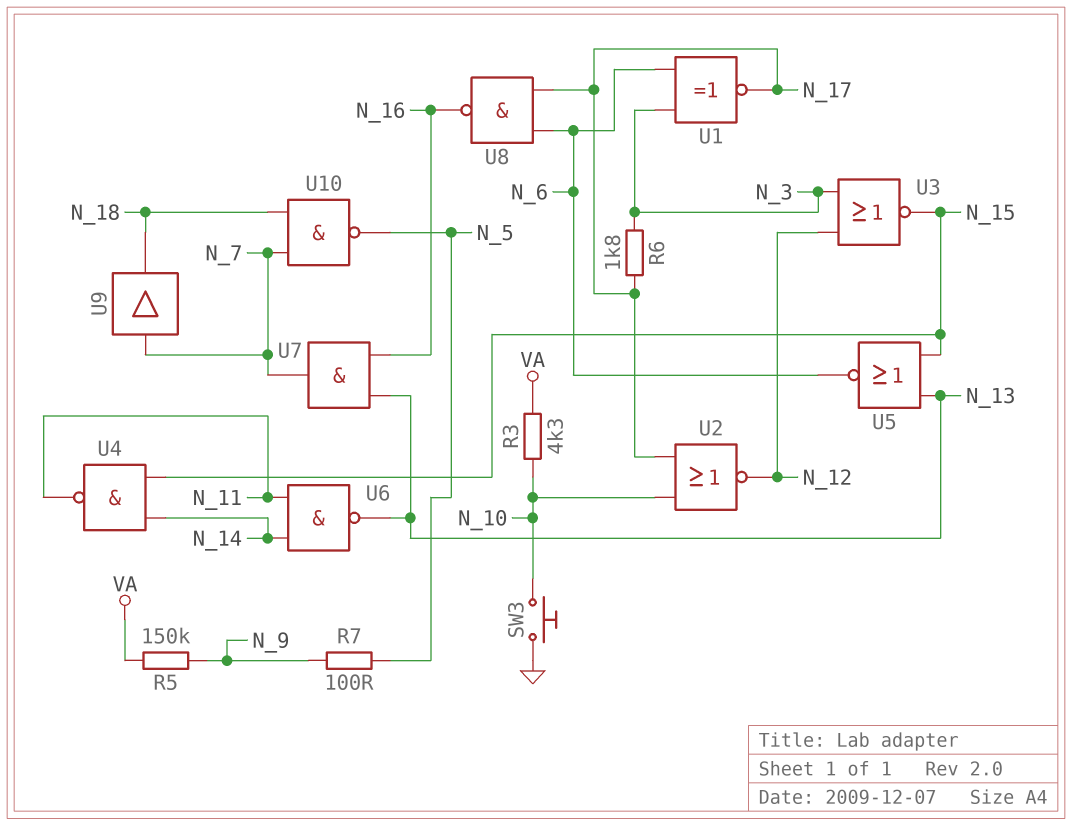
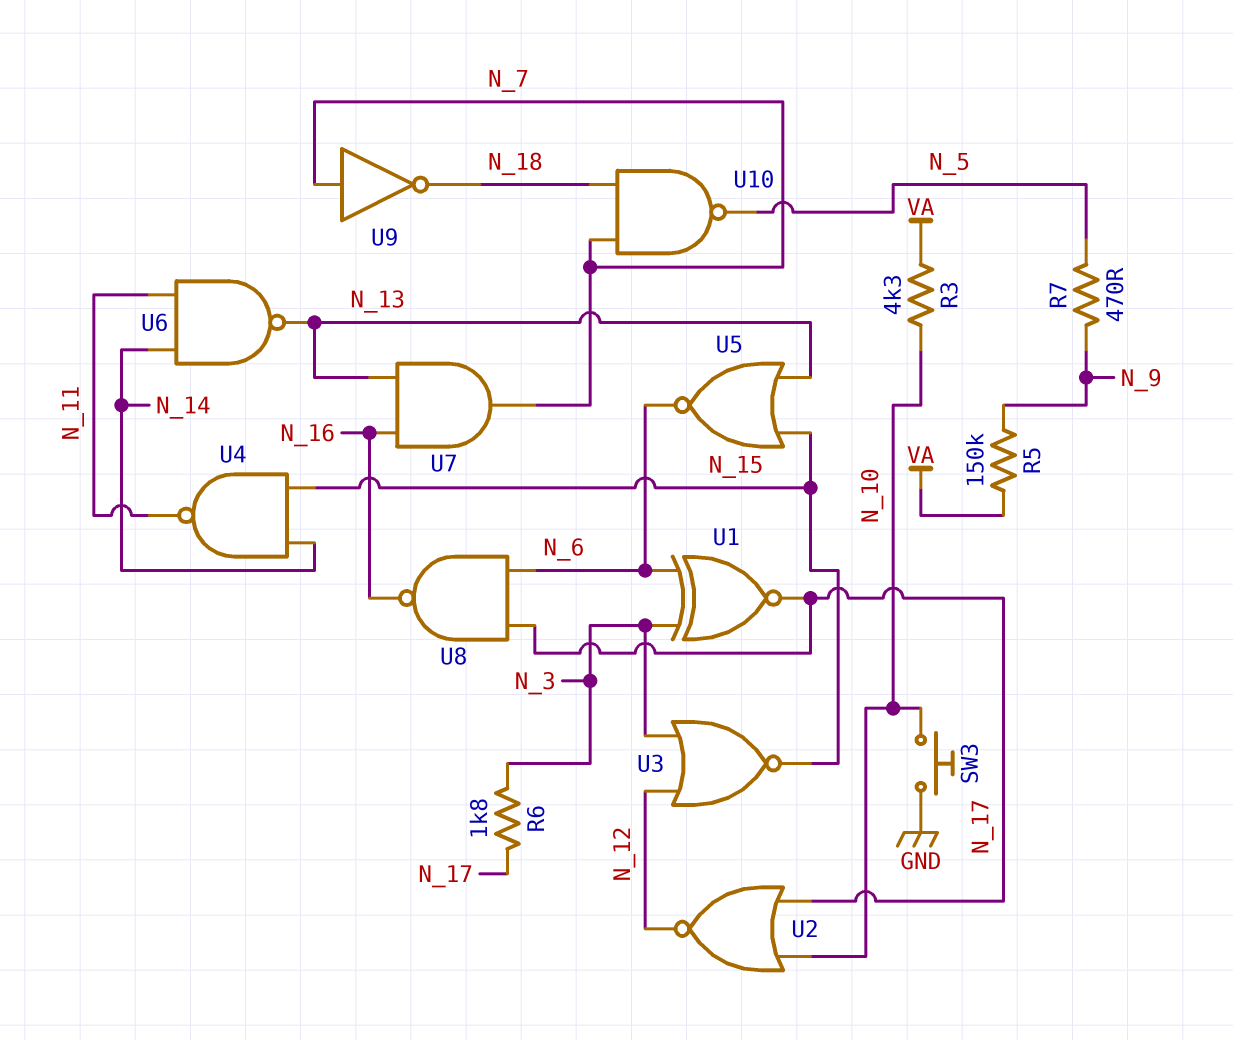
R7: 100 (N_5, N_9) -> 470 (N_5, N_9)
U9: buffer (in N_7, out N_18) -> NOT (in N_7, out N_18)

